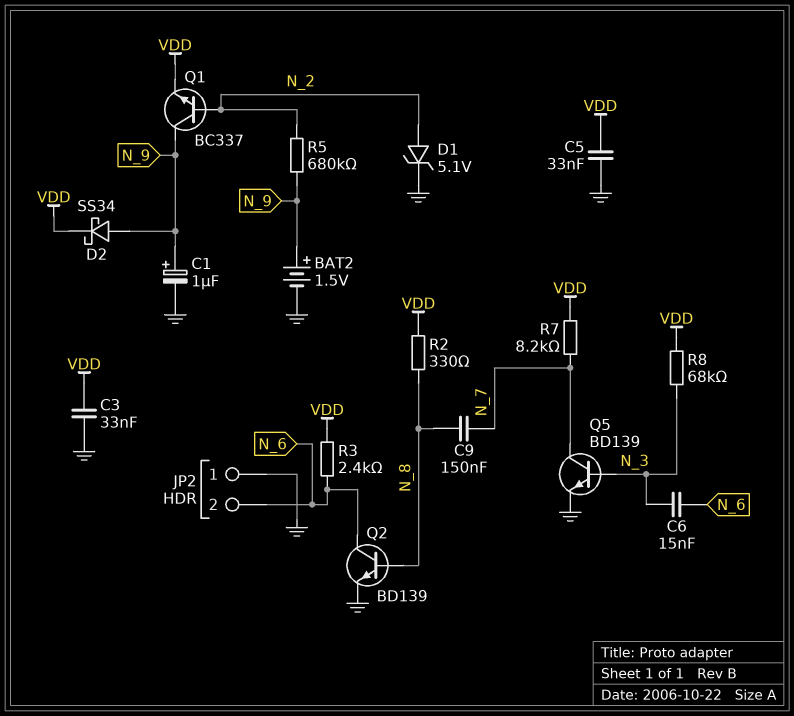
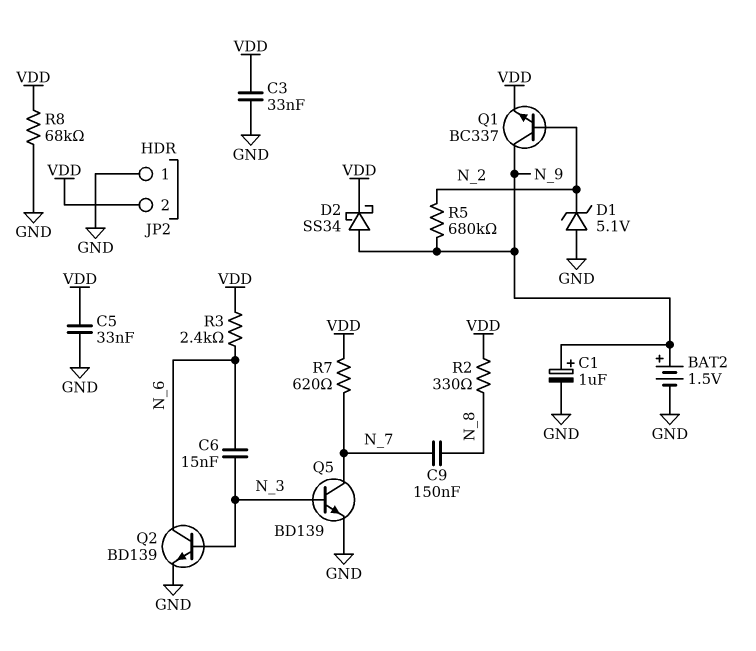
D1: zener 5.1V (A N_2, K GND) -> zener 5.1V (A GND, K N_2)
JP2 pin 2: N_6 -> VDD
Q2: NPN BD139 (B N_8, C N_6, E GND) -> NPN BD139 (B N_3, C N_6, E GND)
R7: 8.2k (N_7, VDD) -> 620 (N_7, VDD)
R8: 68k (N_3, VDD) -> 68k (GND, VDD)

